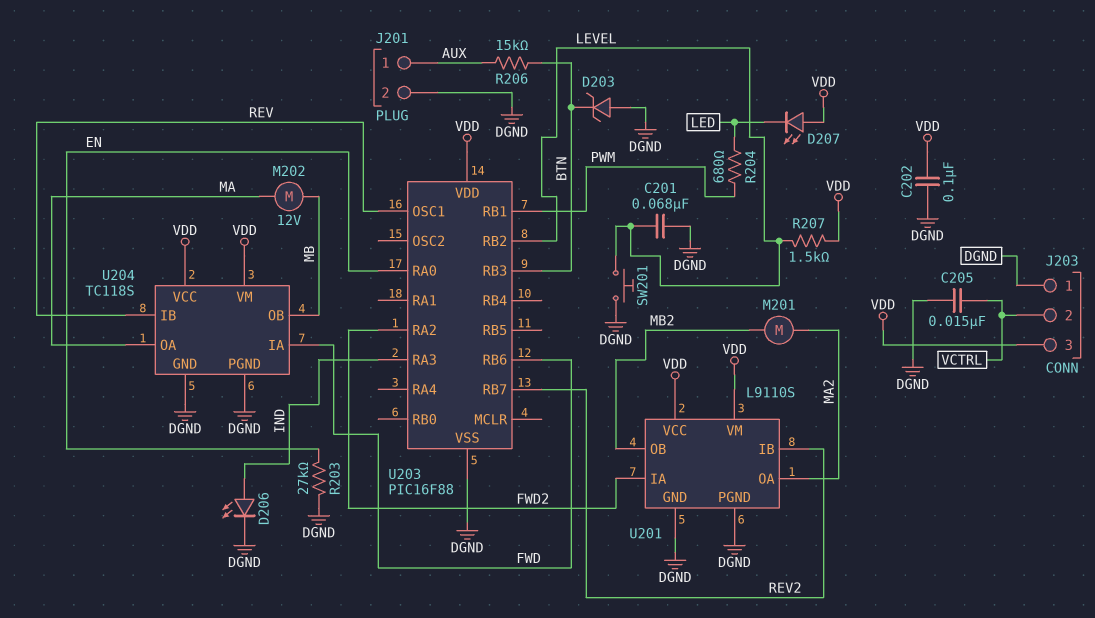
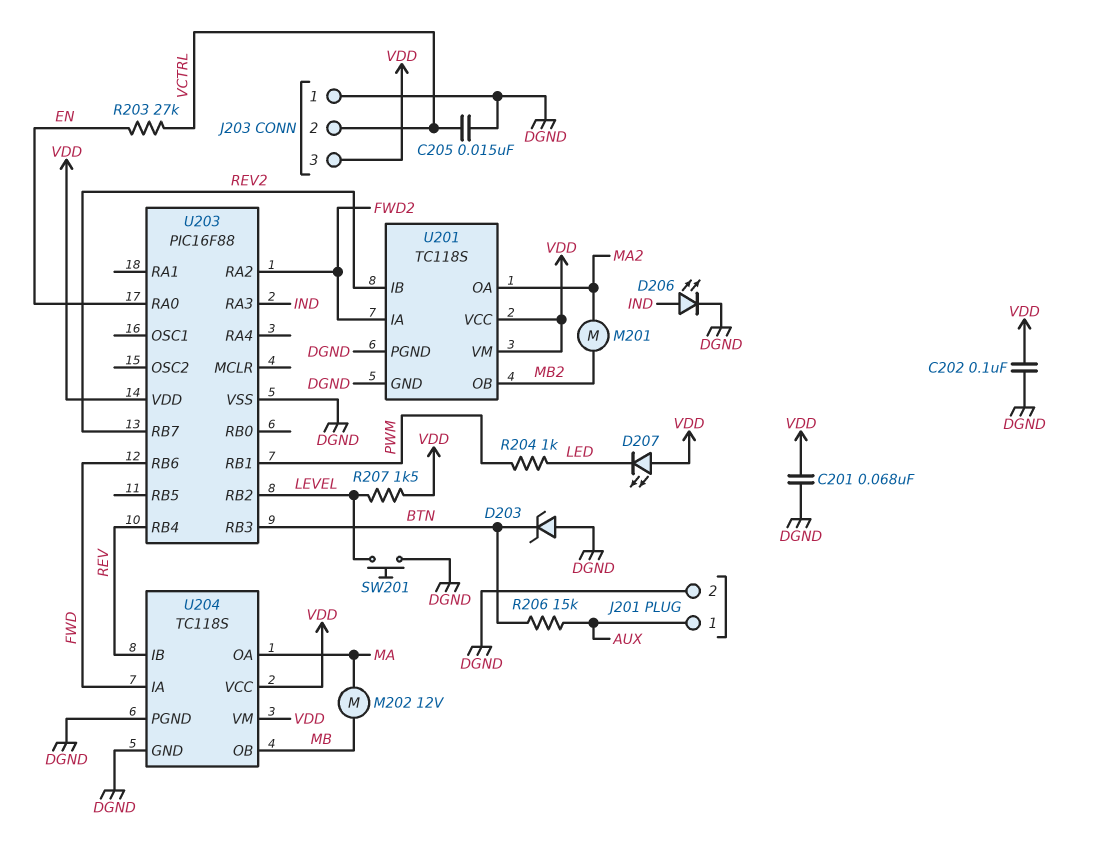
C201: 68nF (DGND, LEVEL) -> 68nF (DGND, VDD)
R203: 27k (DGND, EN) -> 27k (EN, VCTRL)
R204: 680 (LED, PWM) -> 1k (LED, PWM)
U201: L9110S -> TC118S
U203 pin OSC1: REV -> none
U203 pin RB4: none -> REV

